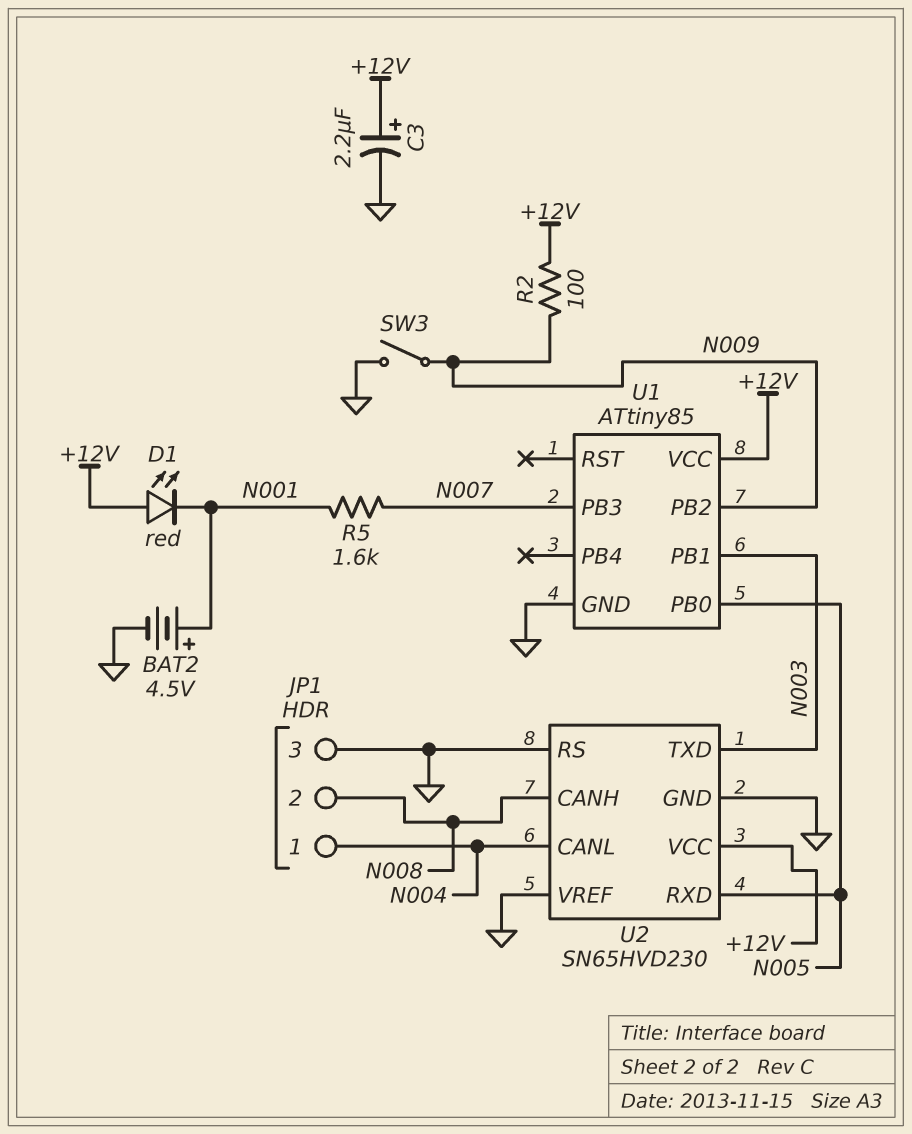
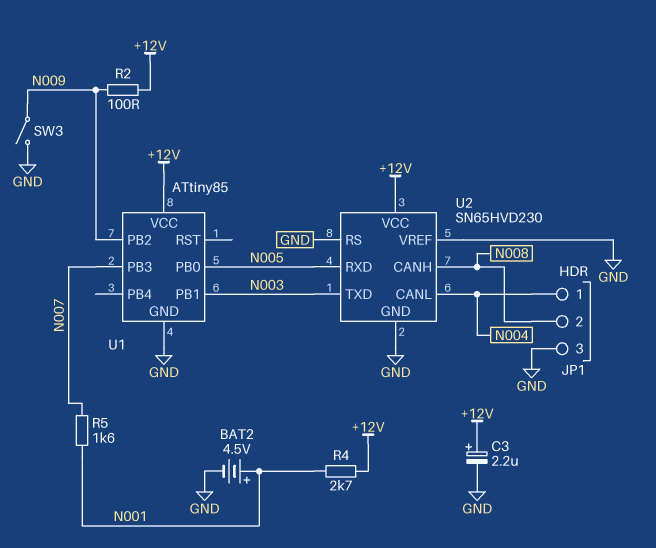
D1: LED red (A +12V, K N001) -> none
R4: none -> 2.7k (+12V, N001)

